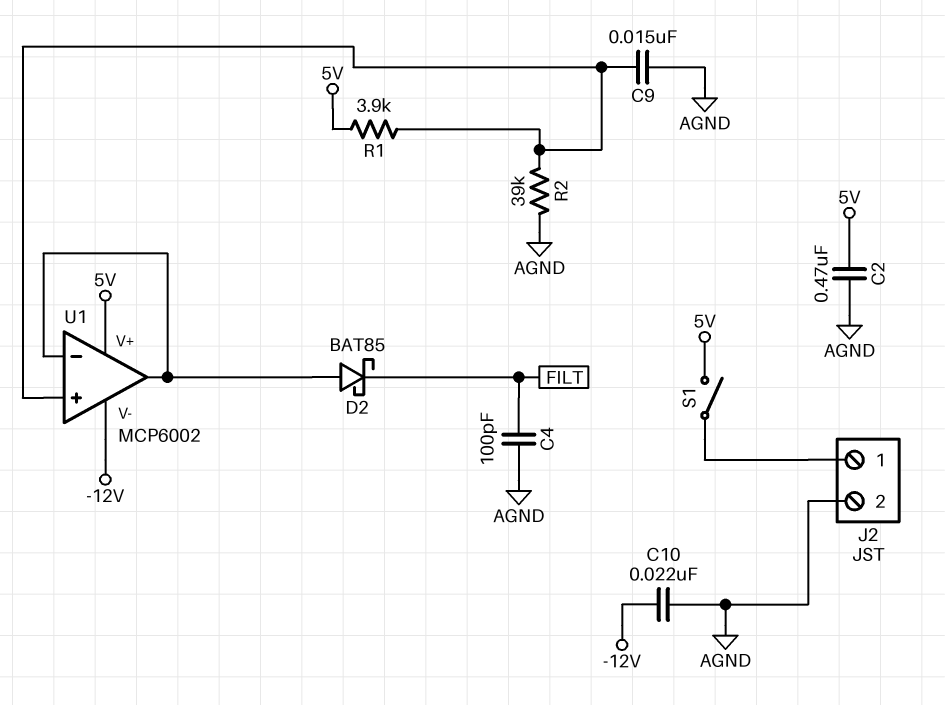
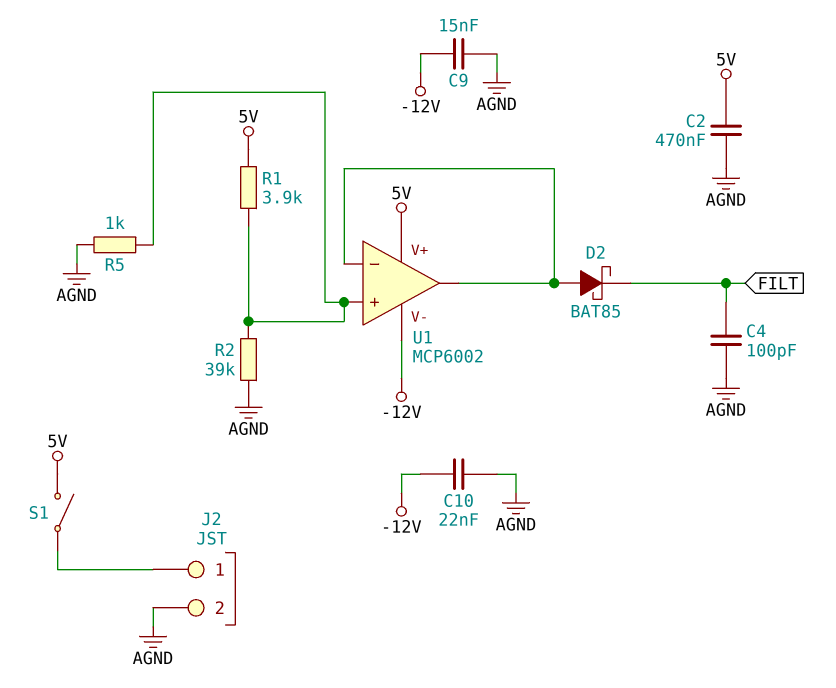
C9: 15nF (AGND, U1/in+) -> 15nF (-12V, AGND)
R5: none -> 1k (AGND, U1/in+)

